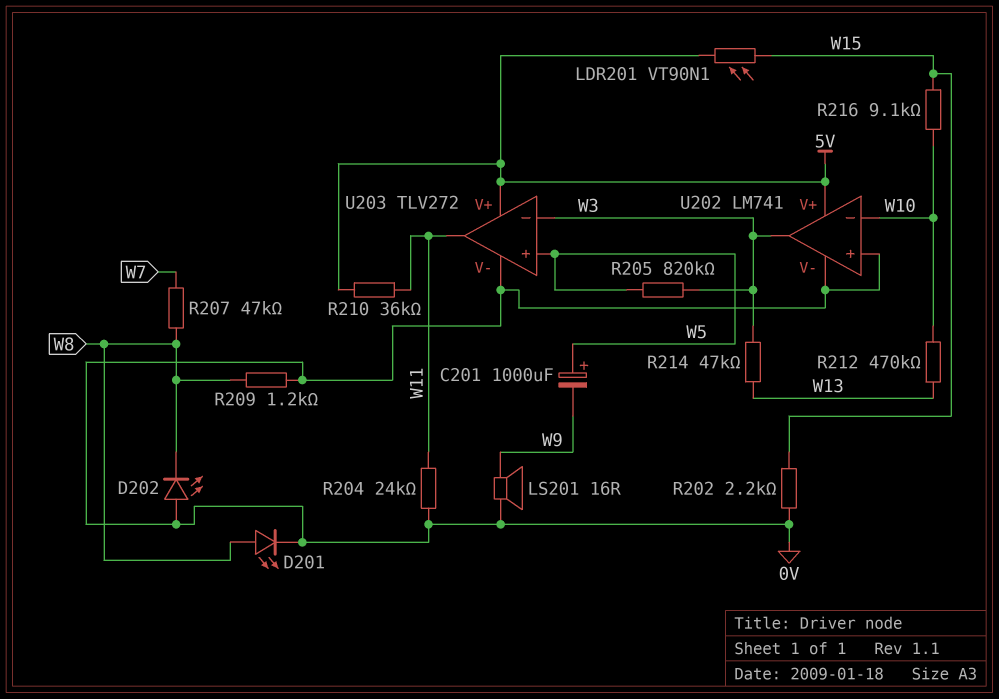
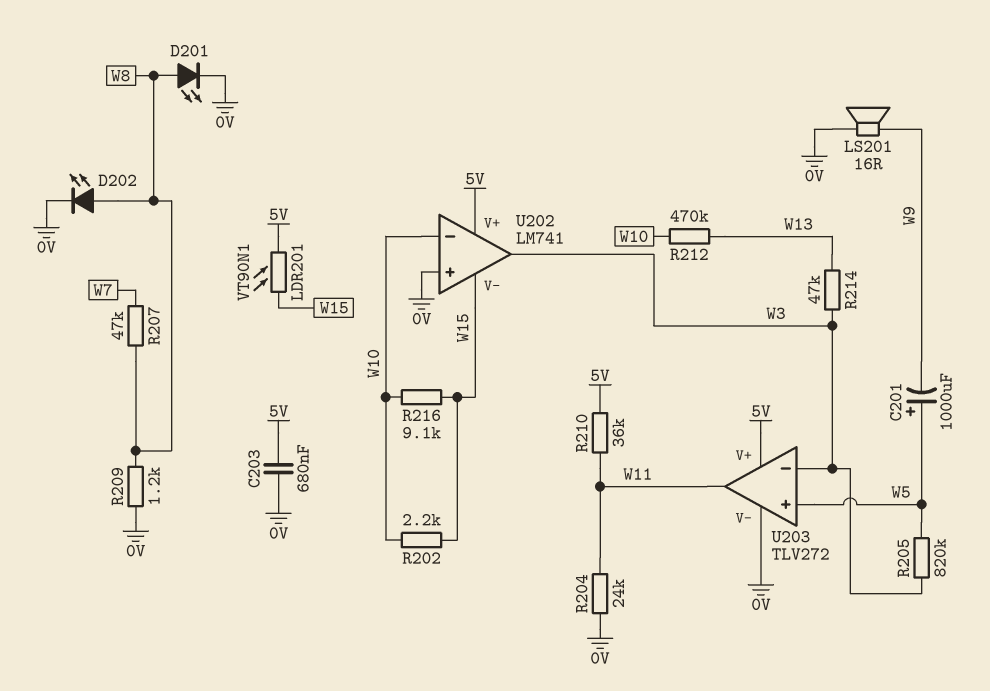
C203: none -> 680nF (0V, 5V)
D202: LED (A 0V, K W8) -> LED (A W8, K 0V)
R202: 2.2k (0V, W15) -> 2.2k (W10, W15)
U202 pin V-: 0V -> W15

